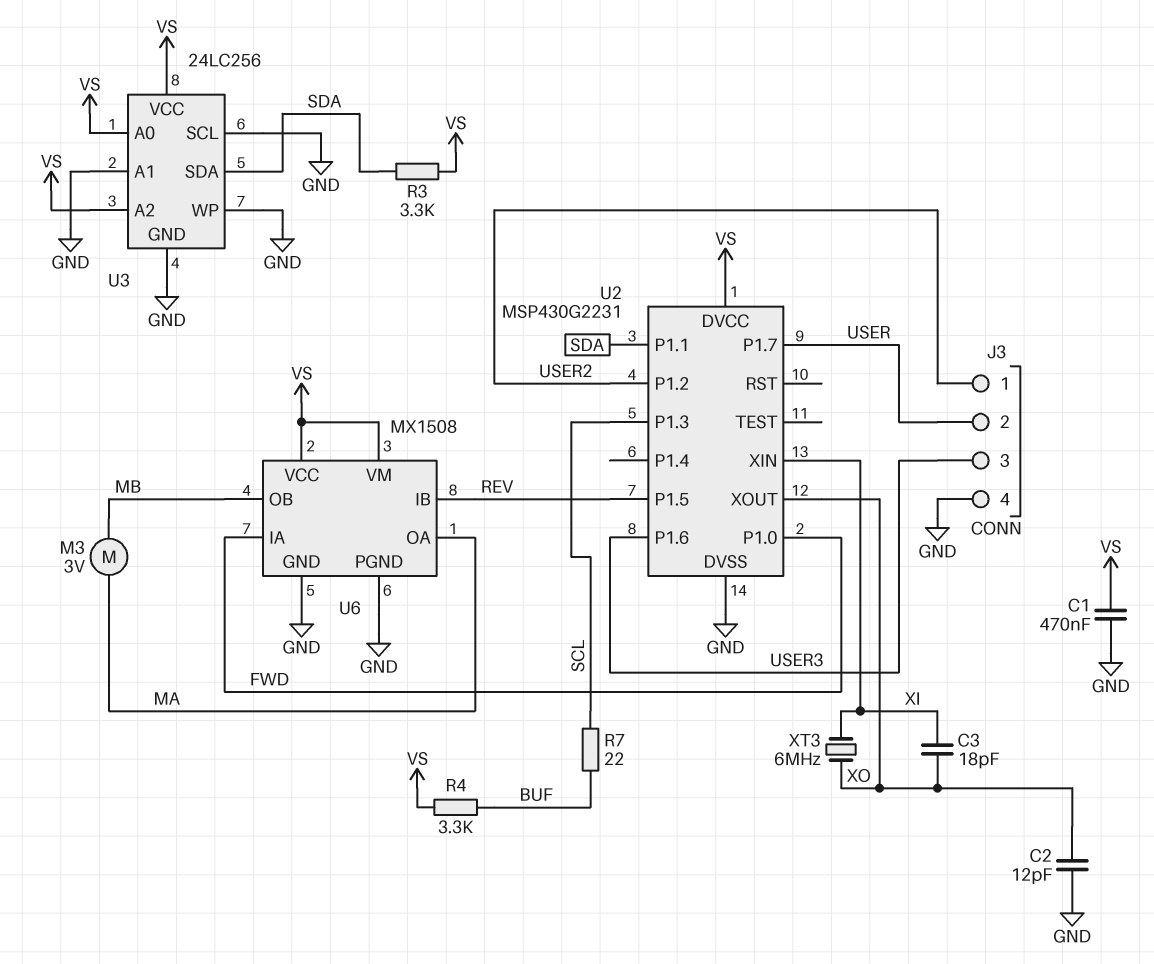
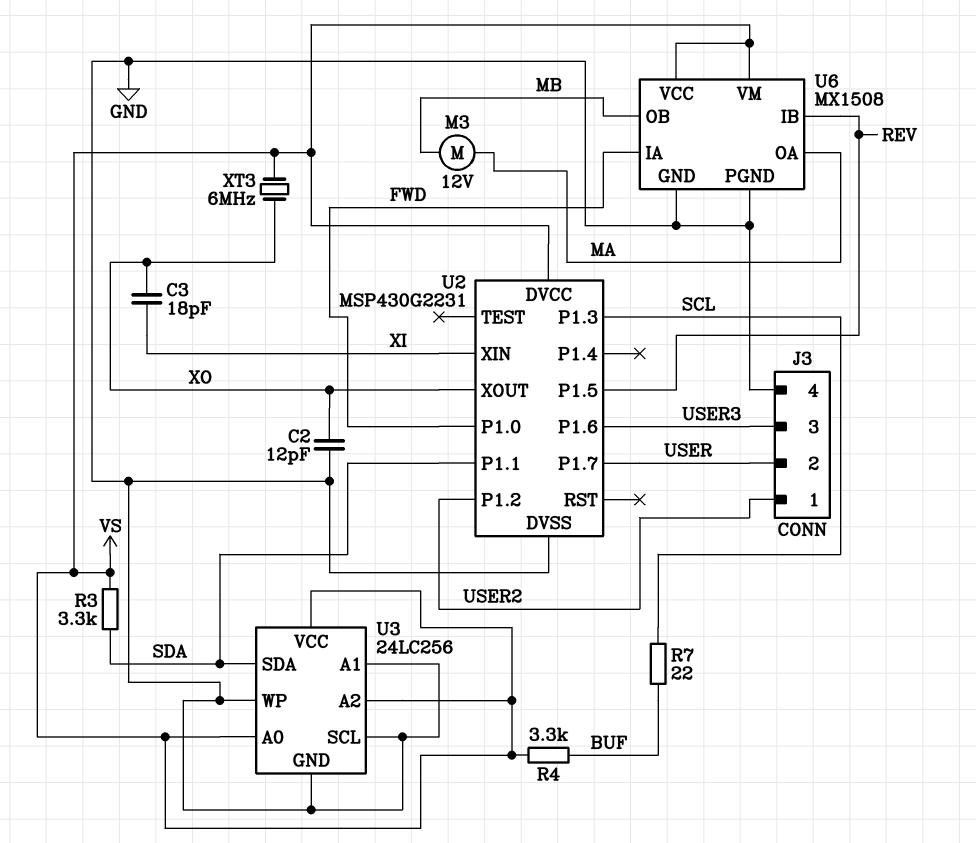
C1: 470nF (GND, VS) -> none
M3: motor 3V (MA, MB) -> motor 12V (MA, MB)
XT3: 6MHz (XI, XO) -> 6MHz (VS, XO)

